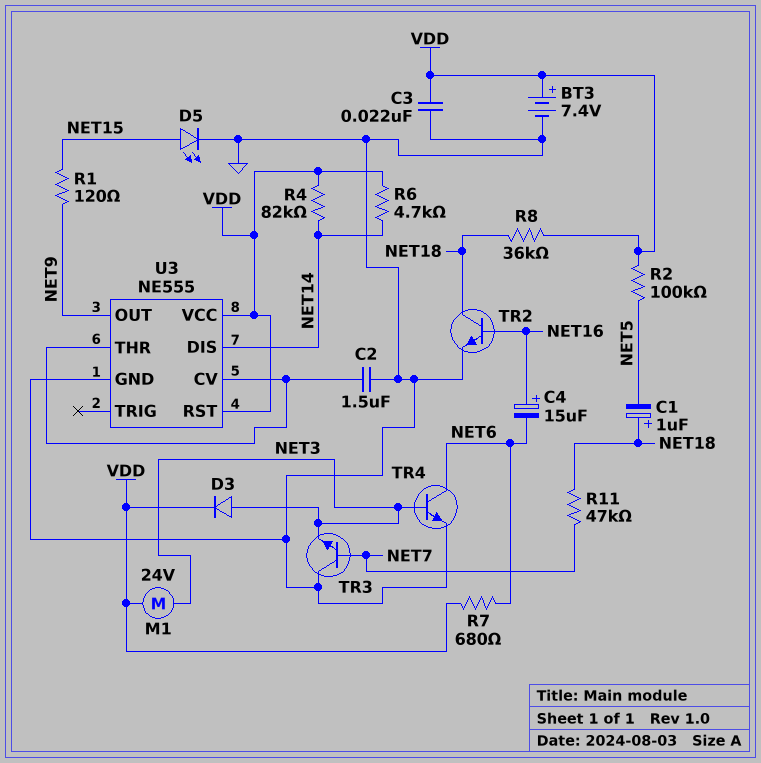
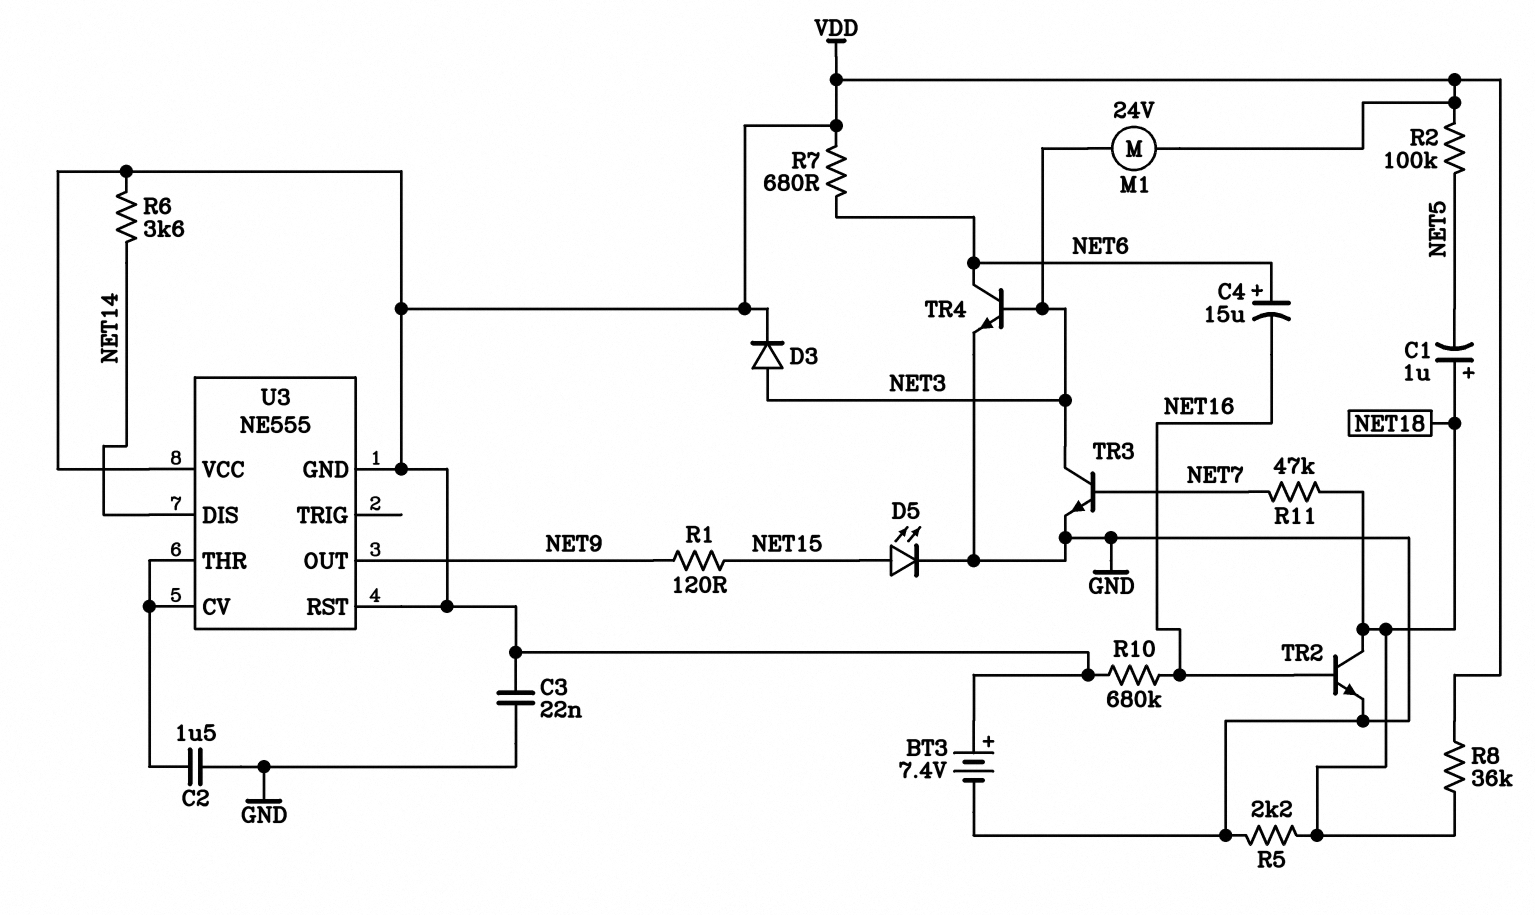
C4: 15uF (plus NET16, minus NET6) -> 15uF (plus NET6, minus NET16)
R4: 82k (NET14, VDD) -> none
R5: none -> 2.2k (GND, NET18)
R6: 4.7k (NET14, VDD) -> 3.6k (NET14, VDD)
R10: none -> 680k (NET16, VDD)
TR3: NPN (B NET7, C GND, E NET3) -> NPN (B NET7, C NET3, E GND)
U3 pin GND: GND -> VDD

